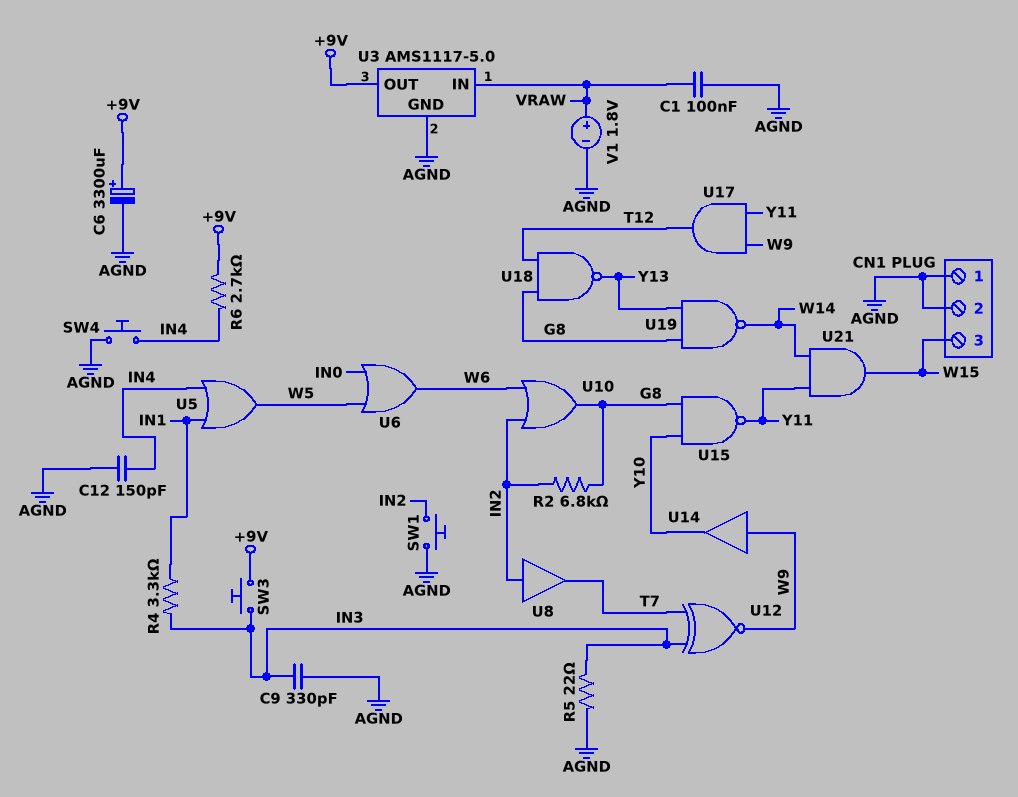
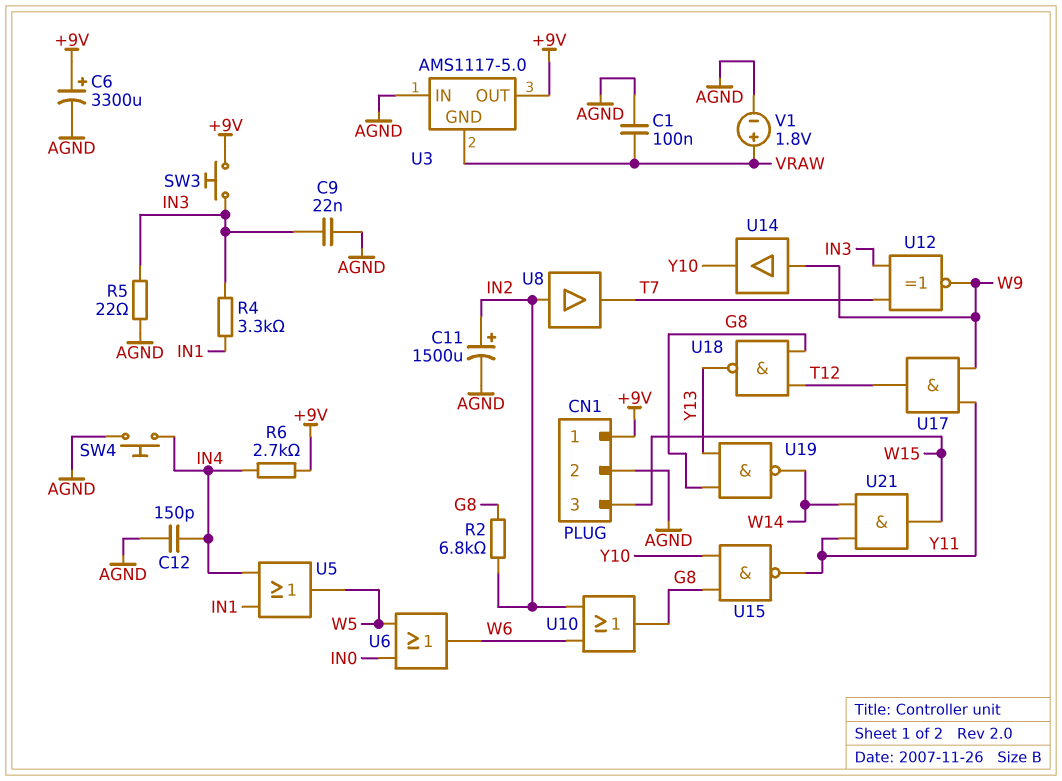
C9: 330pF (AGND, IN3) -> 22nF (AGND, IN3)
C11: none -> 1500uF (plus IN2, minus AGND)
CN1 pin 1: AGND -> +9V
SW1: button (AGND, IN2) -> none
U3 pin GND: AGND -> VRAW
U3 pin IN: VRAW -> AGND

